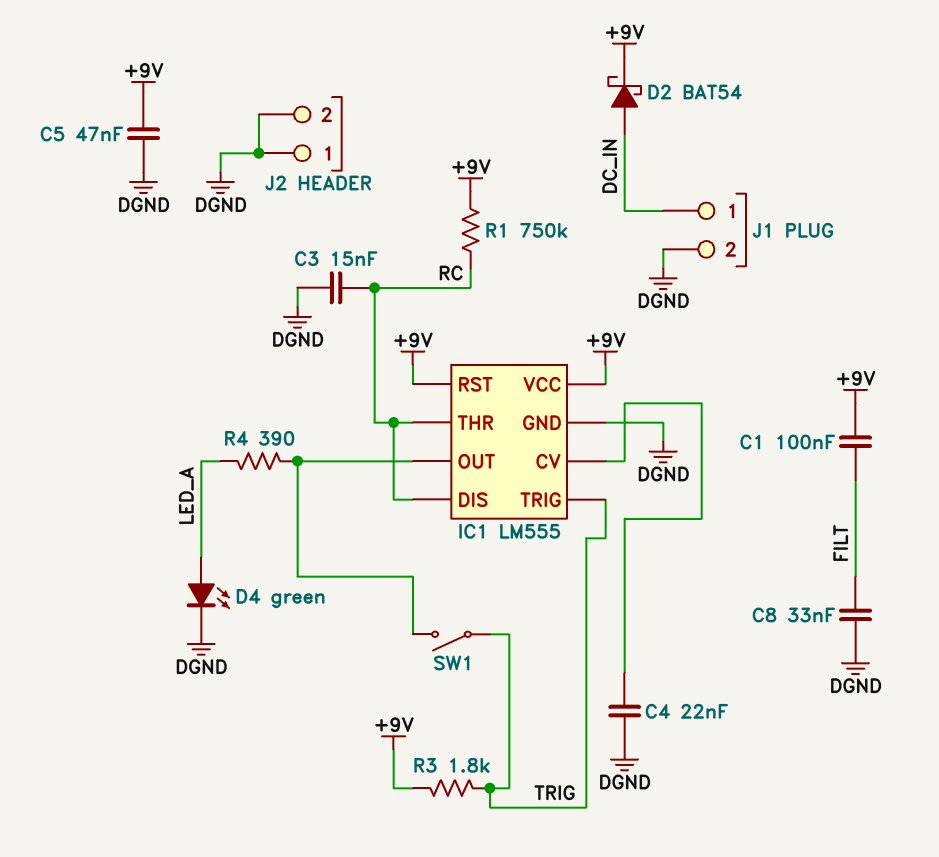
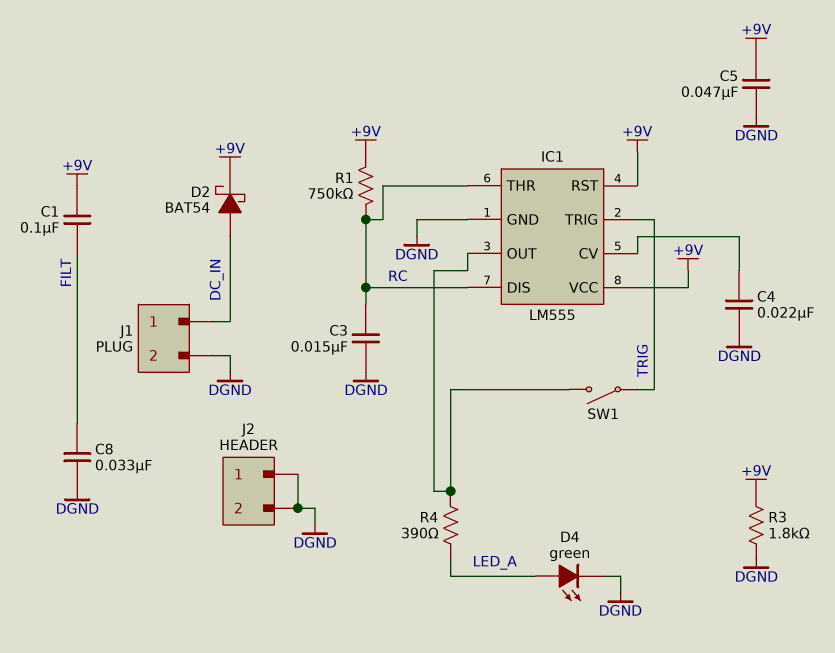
R3: 1.8k (+9V, TRIG) -> 1.8k (+9V, DGND)

